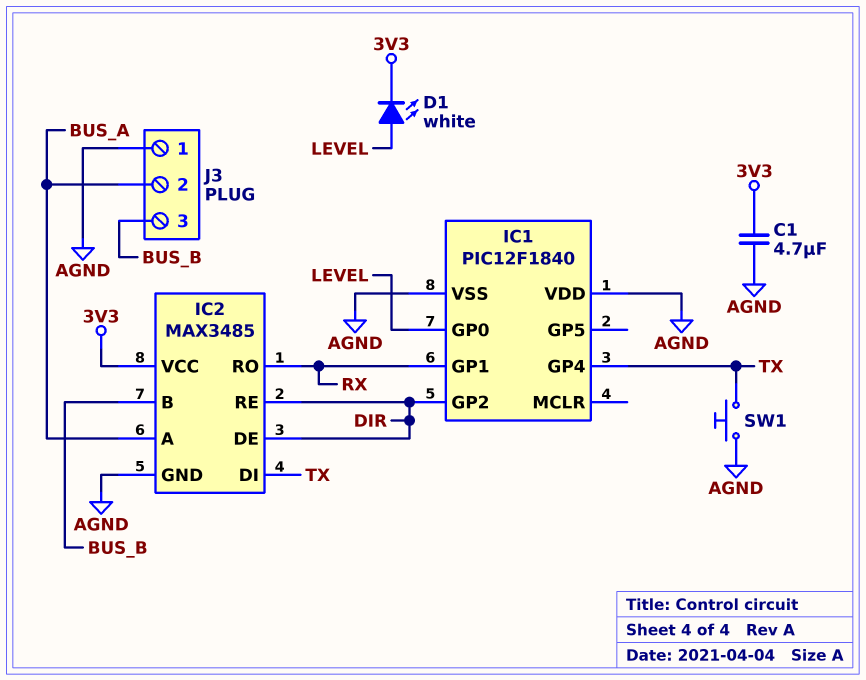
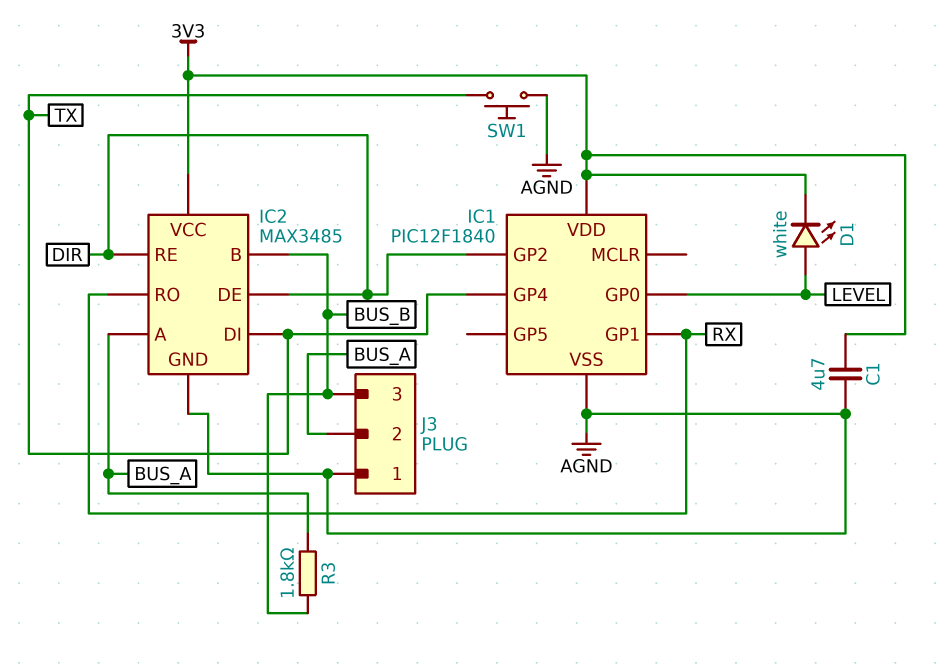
IC1 pin VDD: AGND -> 3V3
R3: none -> 1.8k (BUS_A, BUS_B)

